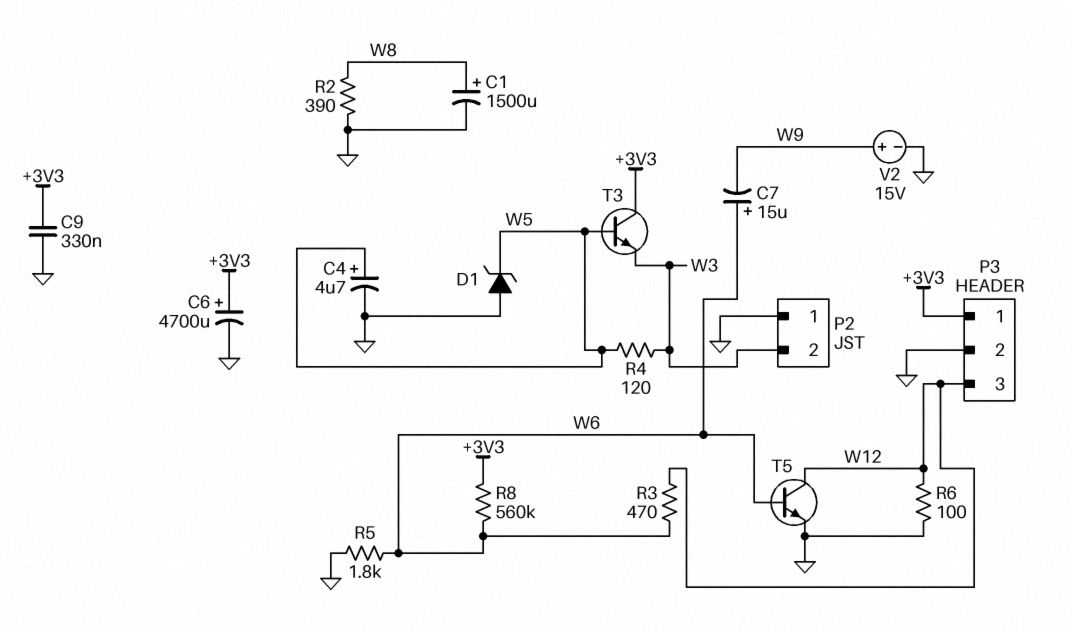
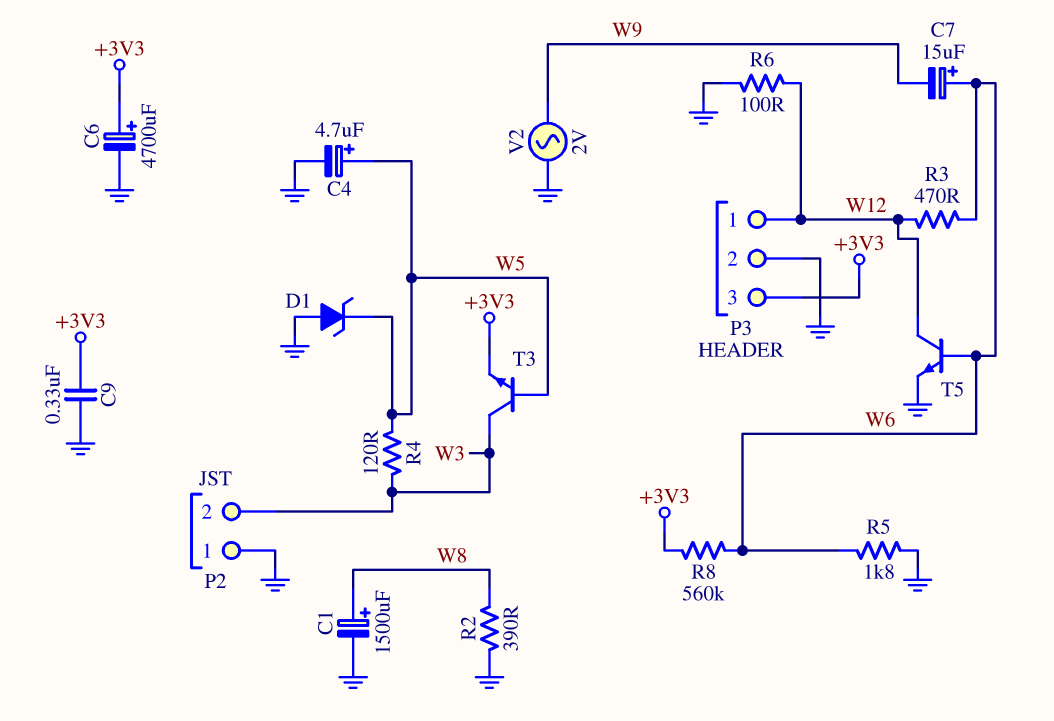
P3 pin 1: +3V3 -> W12
P3 pin 3: W12 -> +3V3
T3: NPN (B W5, C +3V3, E W3) -> NPN (B W5, C W3, E +3V3)
V2: 15V (plus W9, minus GND) -> AC 2V (GND, W9)

